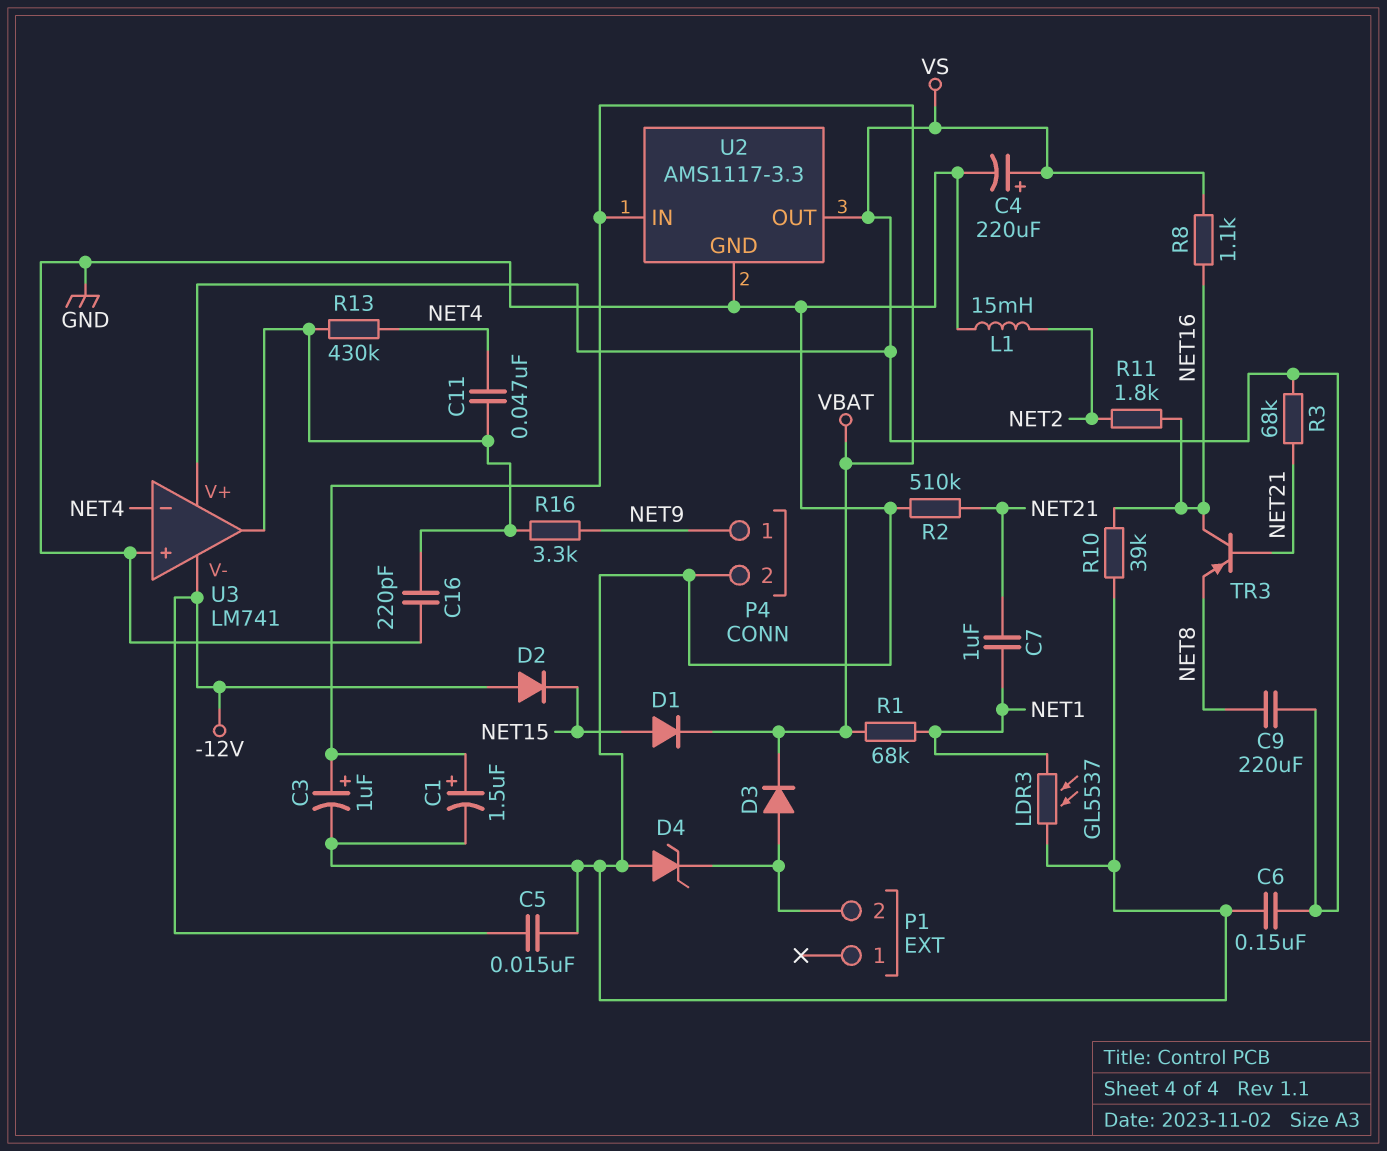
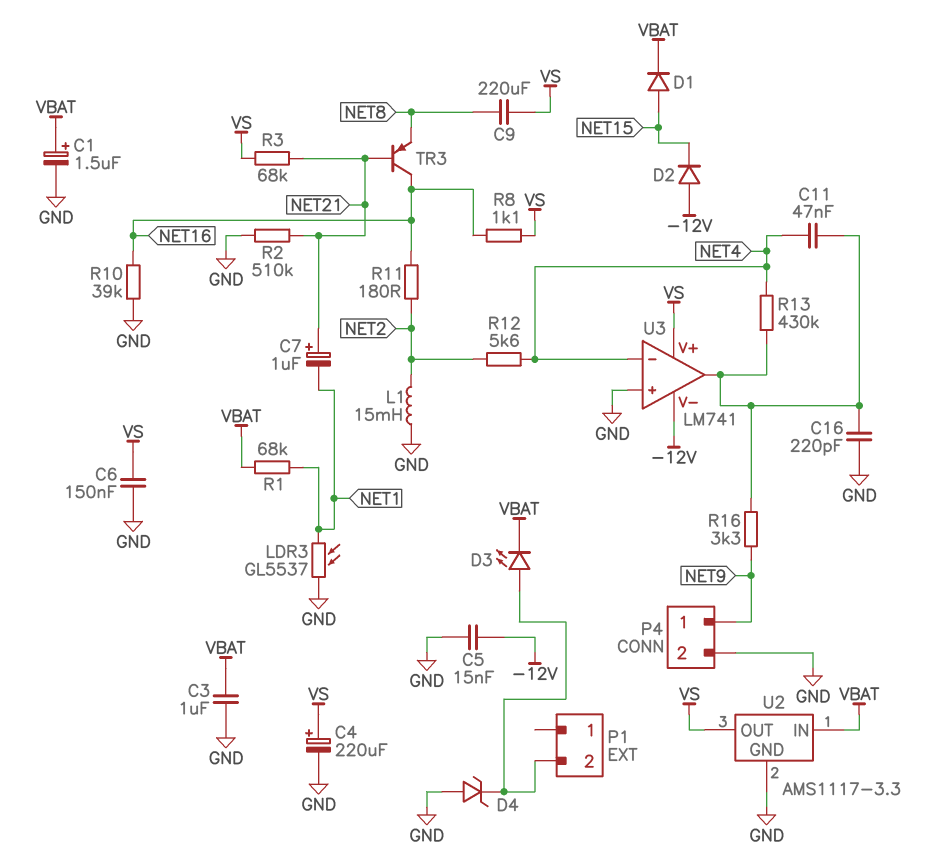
C3: 1uF (plus VBAT, minus GND) -> 1uF (GND, VBAT)
C7: 1uF (NET1, NET21) -> 1uF (plus NET21, minus NET1)
D3: diode (A P1/2, K VBAT) -> LED (A P1/2, K VBAT)
R11: 1.8k (NET2, NET16) -> 180 (NET2, NET16)
R12: none -> 5.6k (NET2, NET4)

